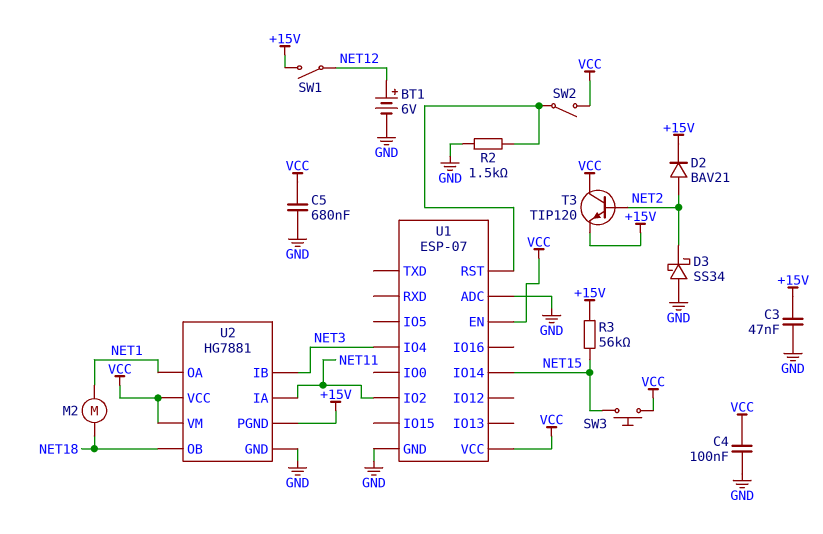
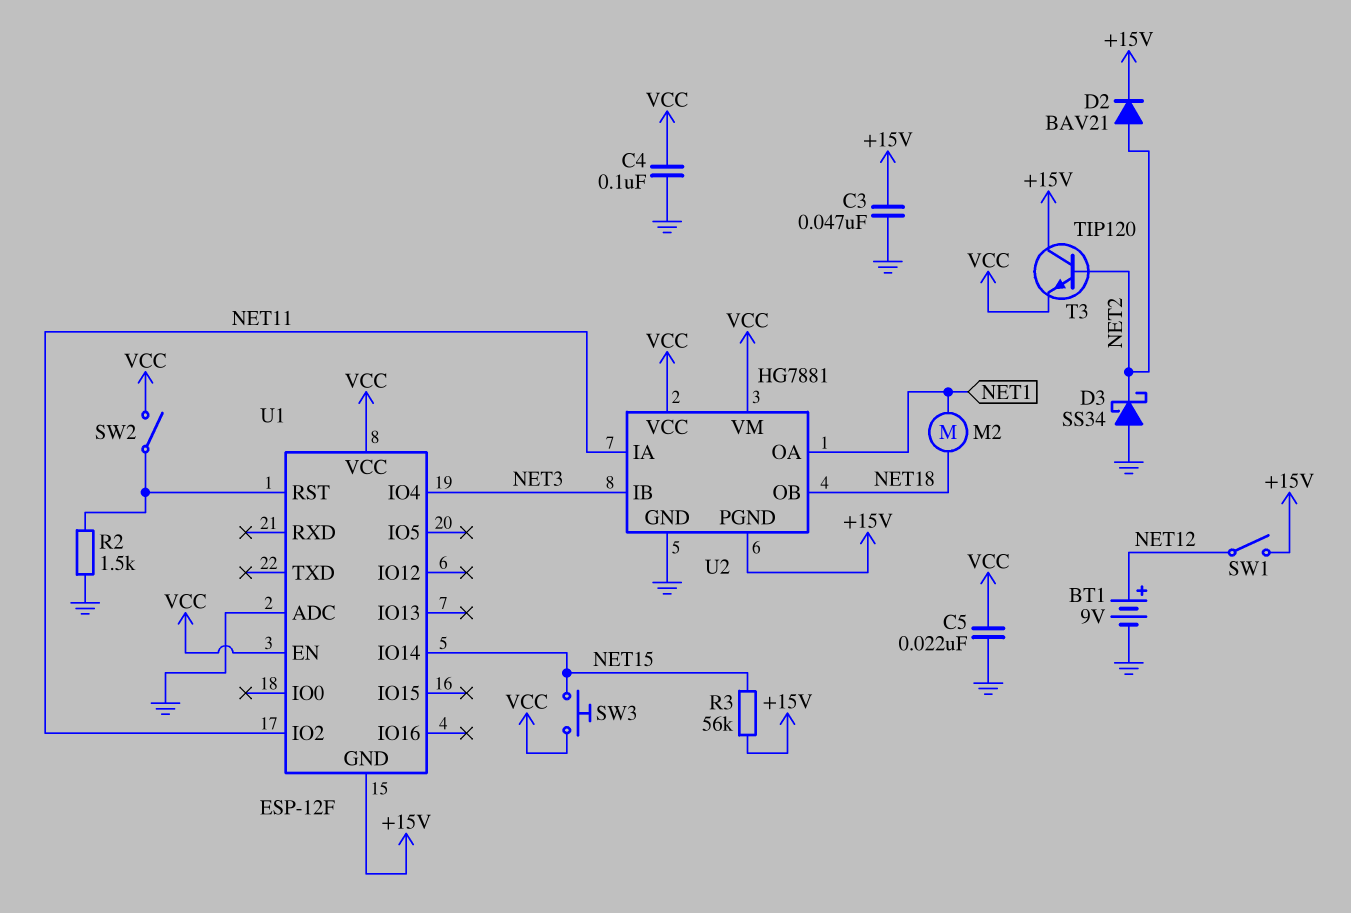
BT1: 6V (plus NET12, minus GND) -> 9V (plus NET12, minus GND)
C5: 680nF (GND, VCC) -> 22nF (GND, VCC)
T3: NPN TIP120 (B NET2, C VCC, E +15V) -> NPN TIP120 (B NET2, C +15V, E VCC)
U1: ESP-07 -> ESP-12F
U1 pin GND: GND -> +15V

